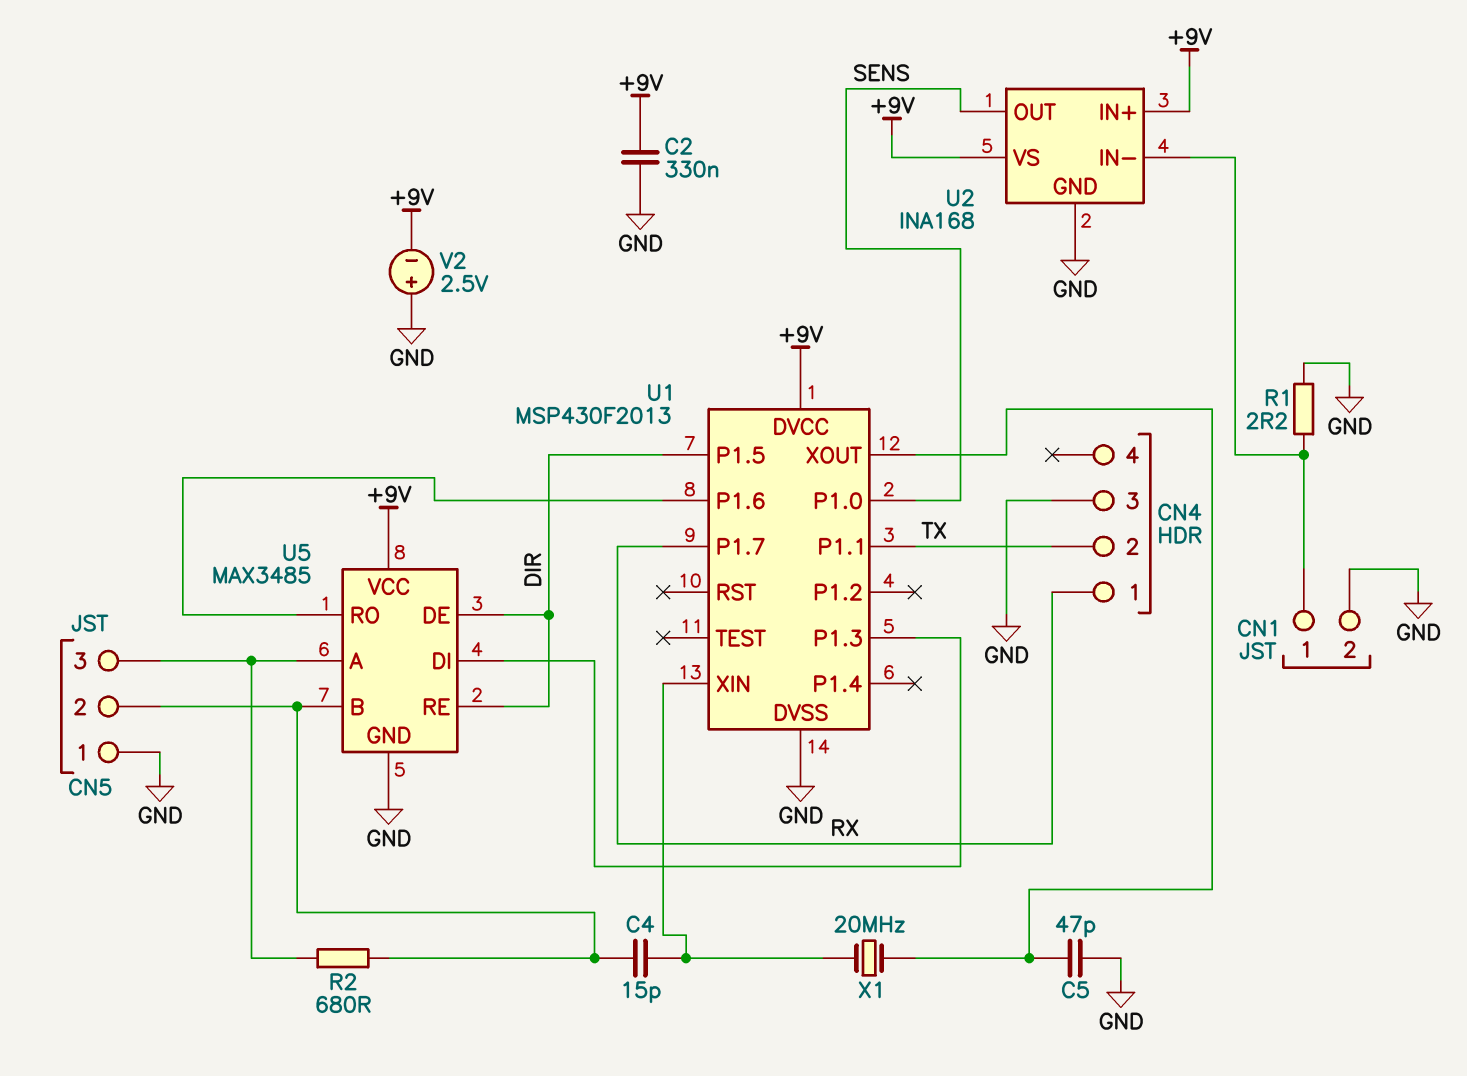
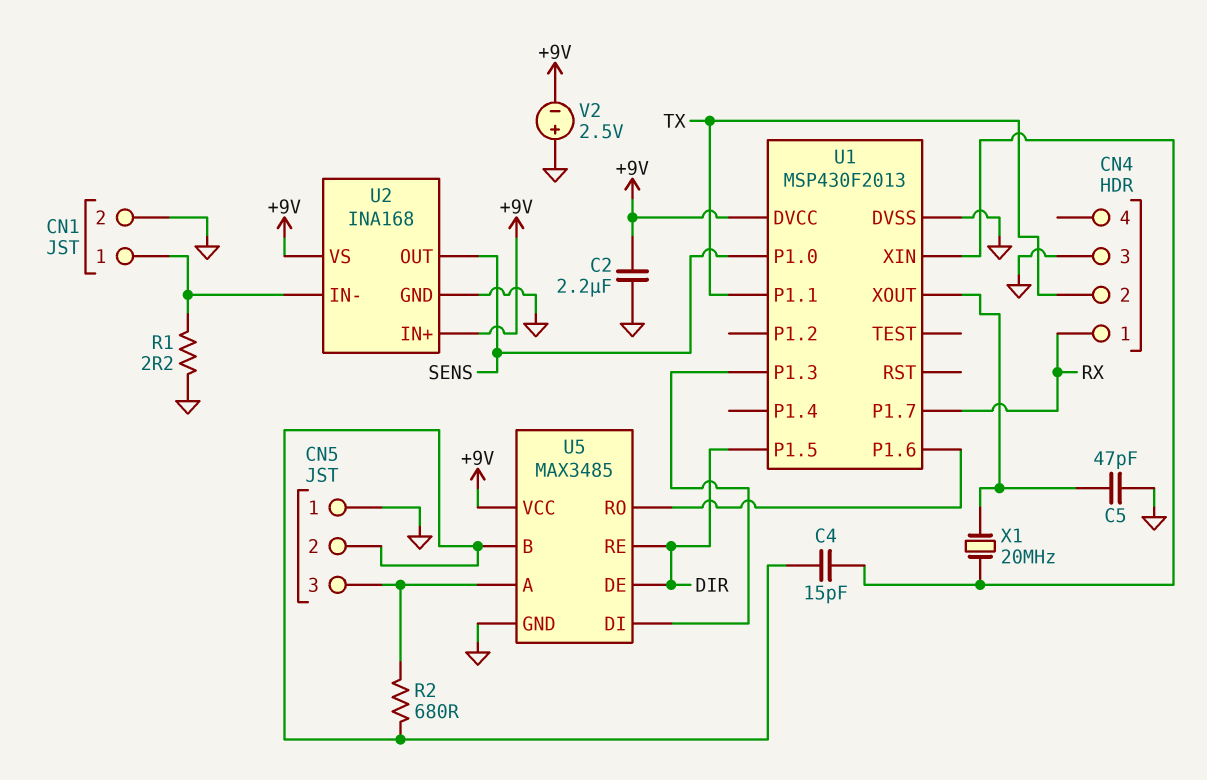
C2: 330nF (+9V, GND) -> 2.2uF (+9V, GND)

